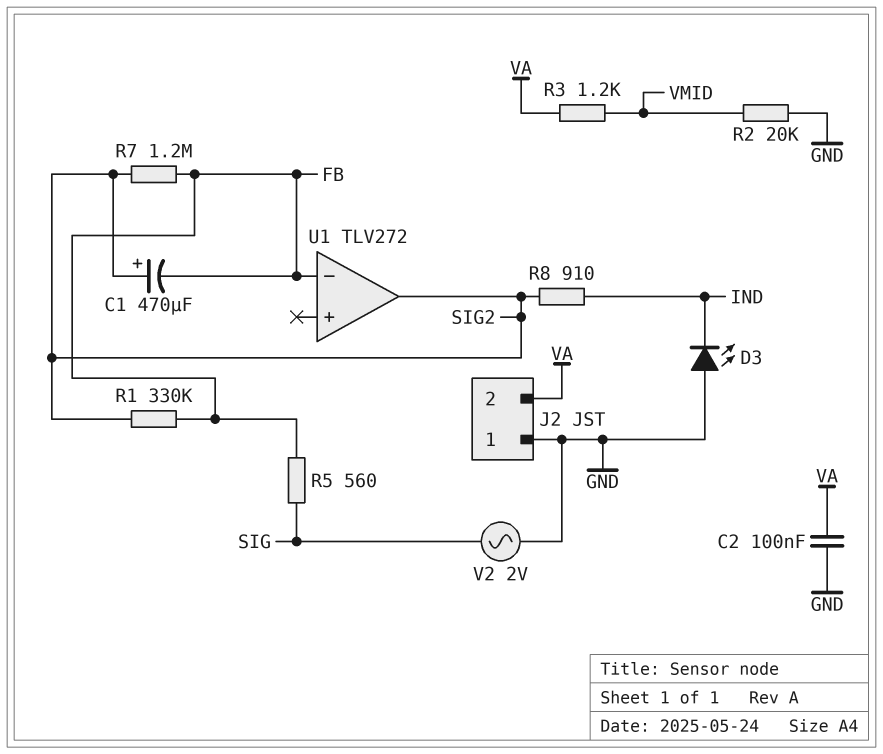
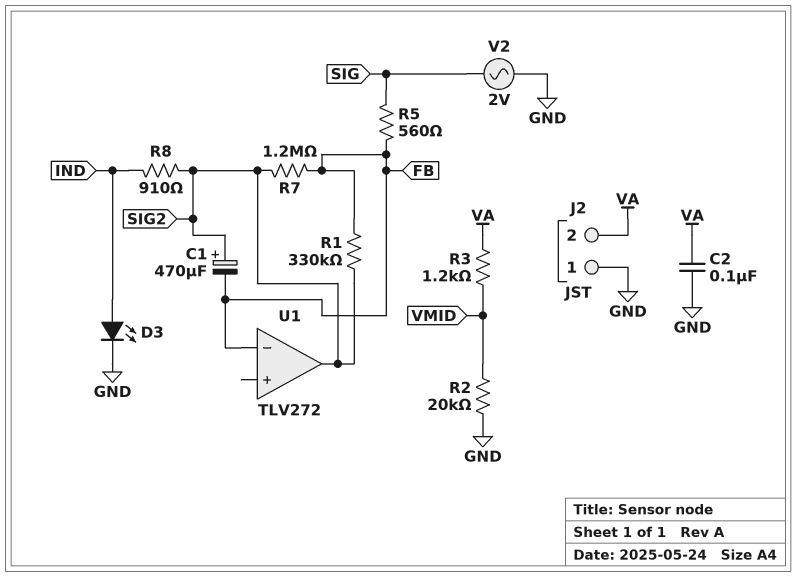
D3: LED (A GND, K IND) -> LED (A IND, K GND)

